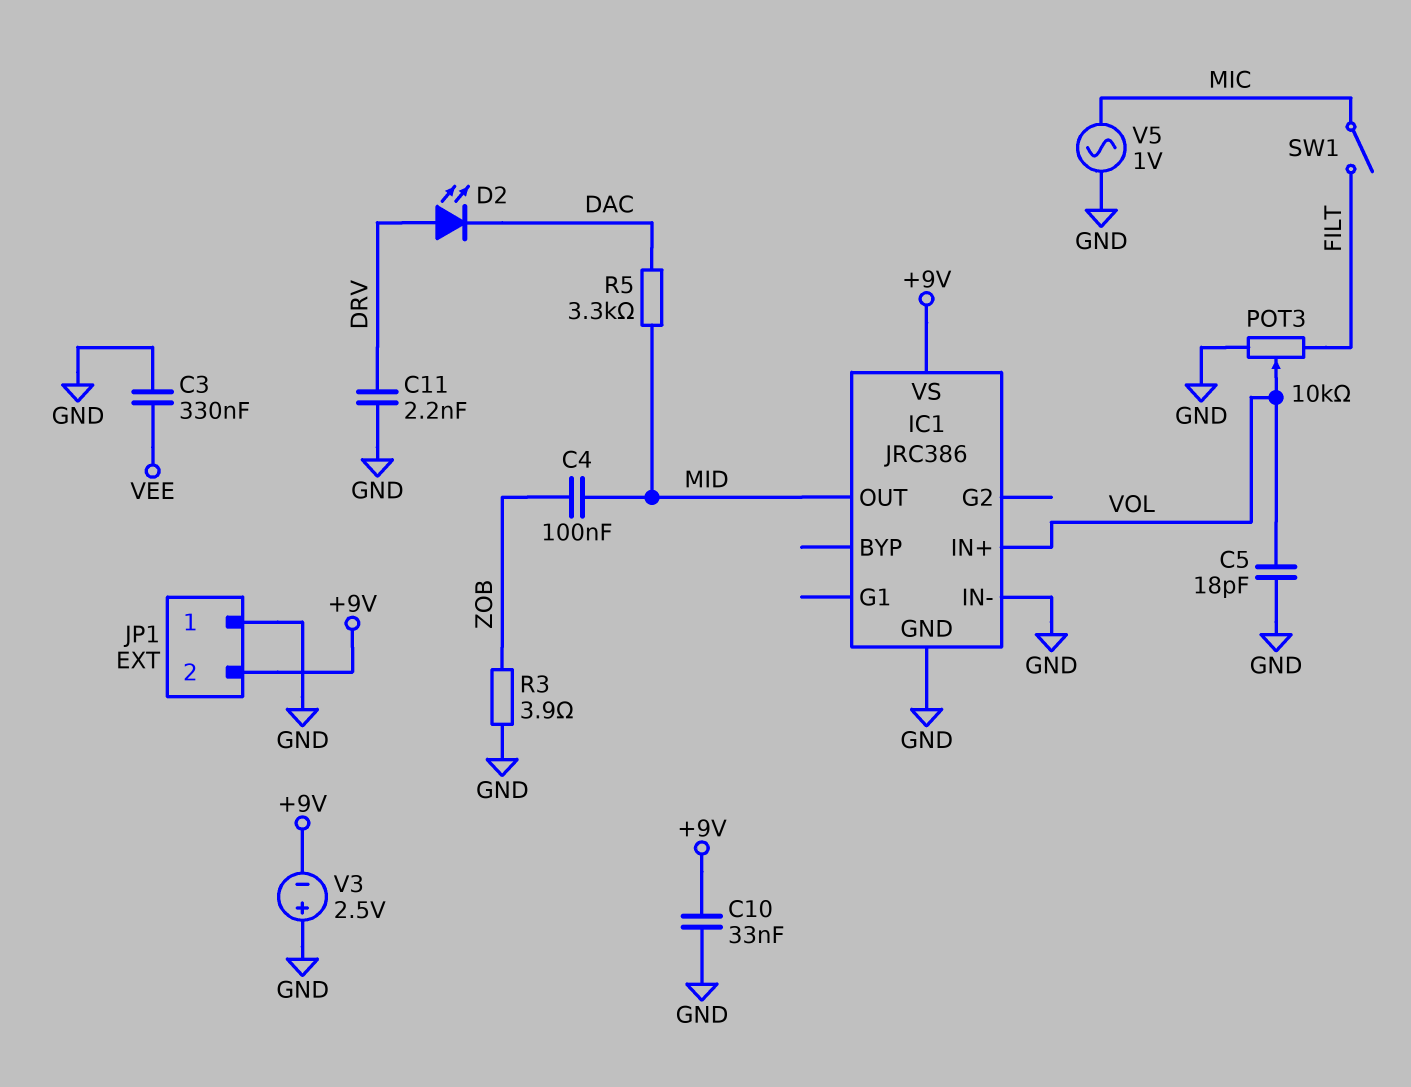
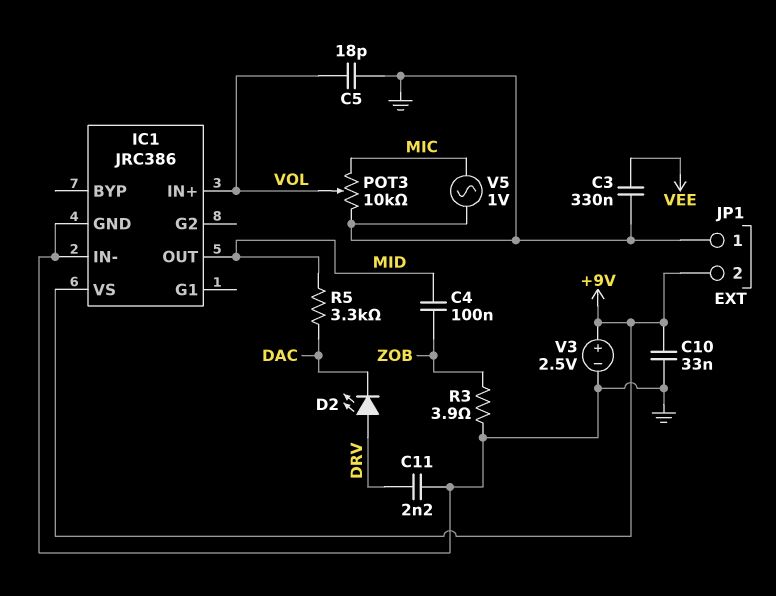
POT3: 10k (FILT, GND, wiper VOL) -> 10k (GND, MIC, wiper VOL)
SW1: switch (FILT, MIC) -> none
V3: 2.5V (plus GND, minus +9V) -> 2.5V (plus +9V, minus GND)

